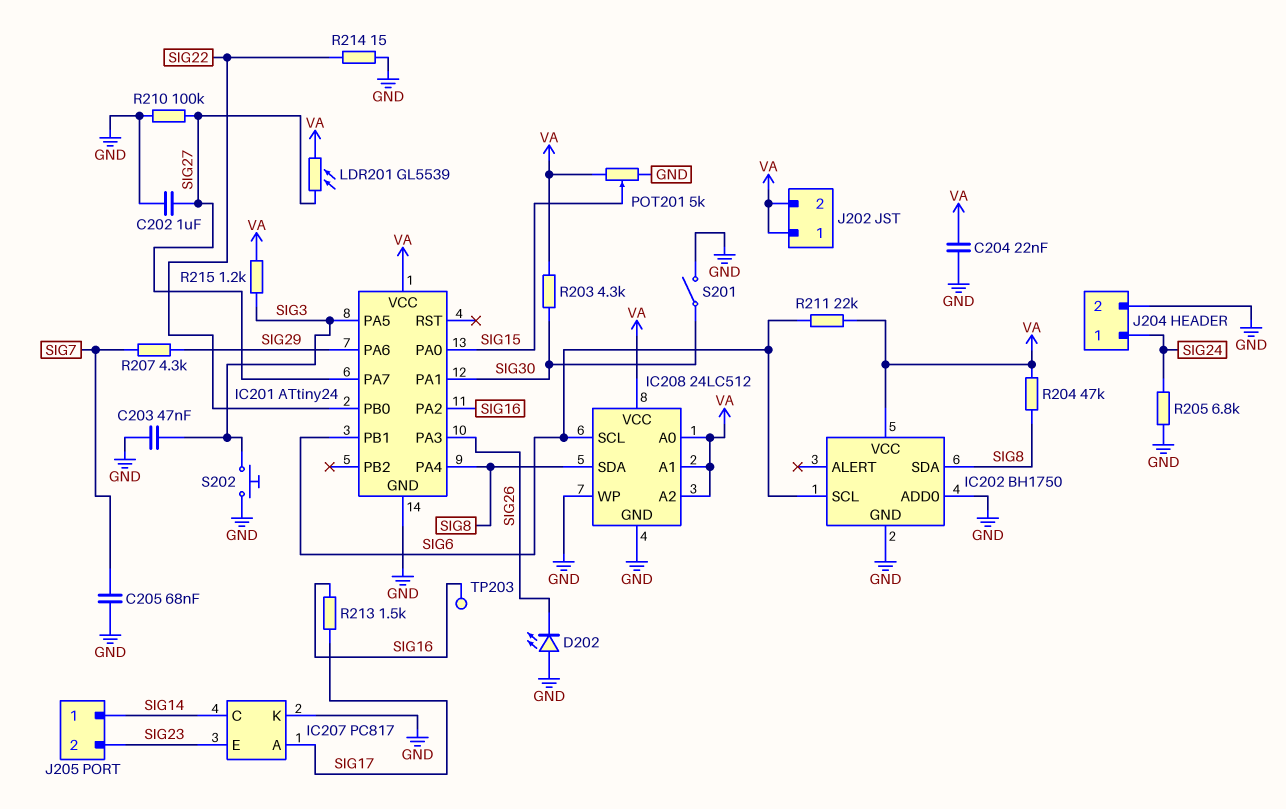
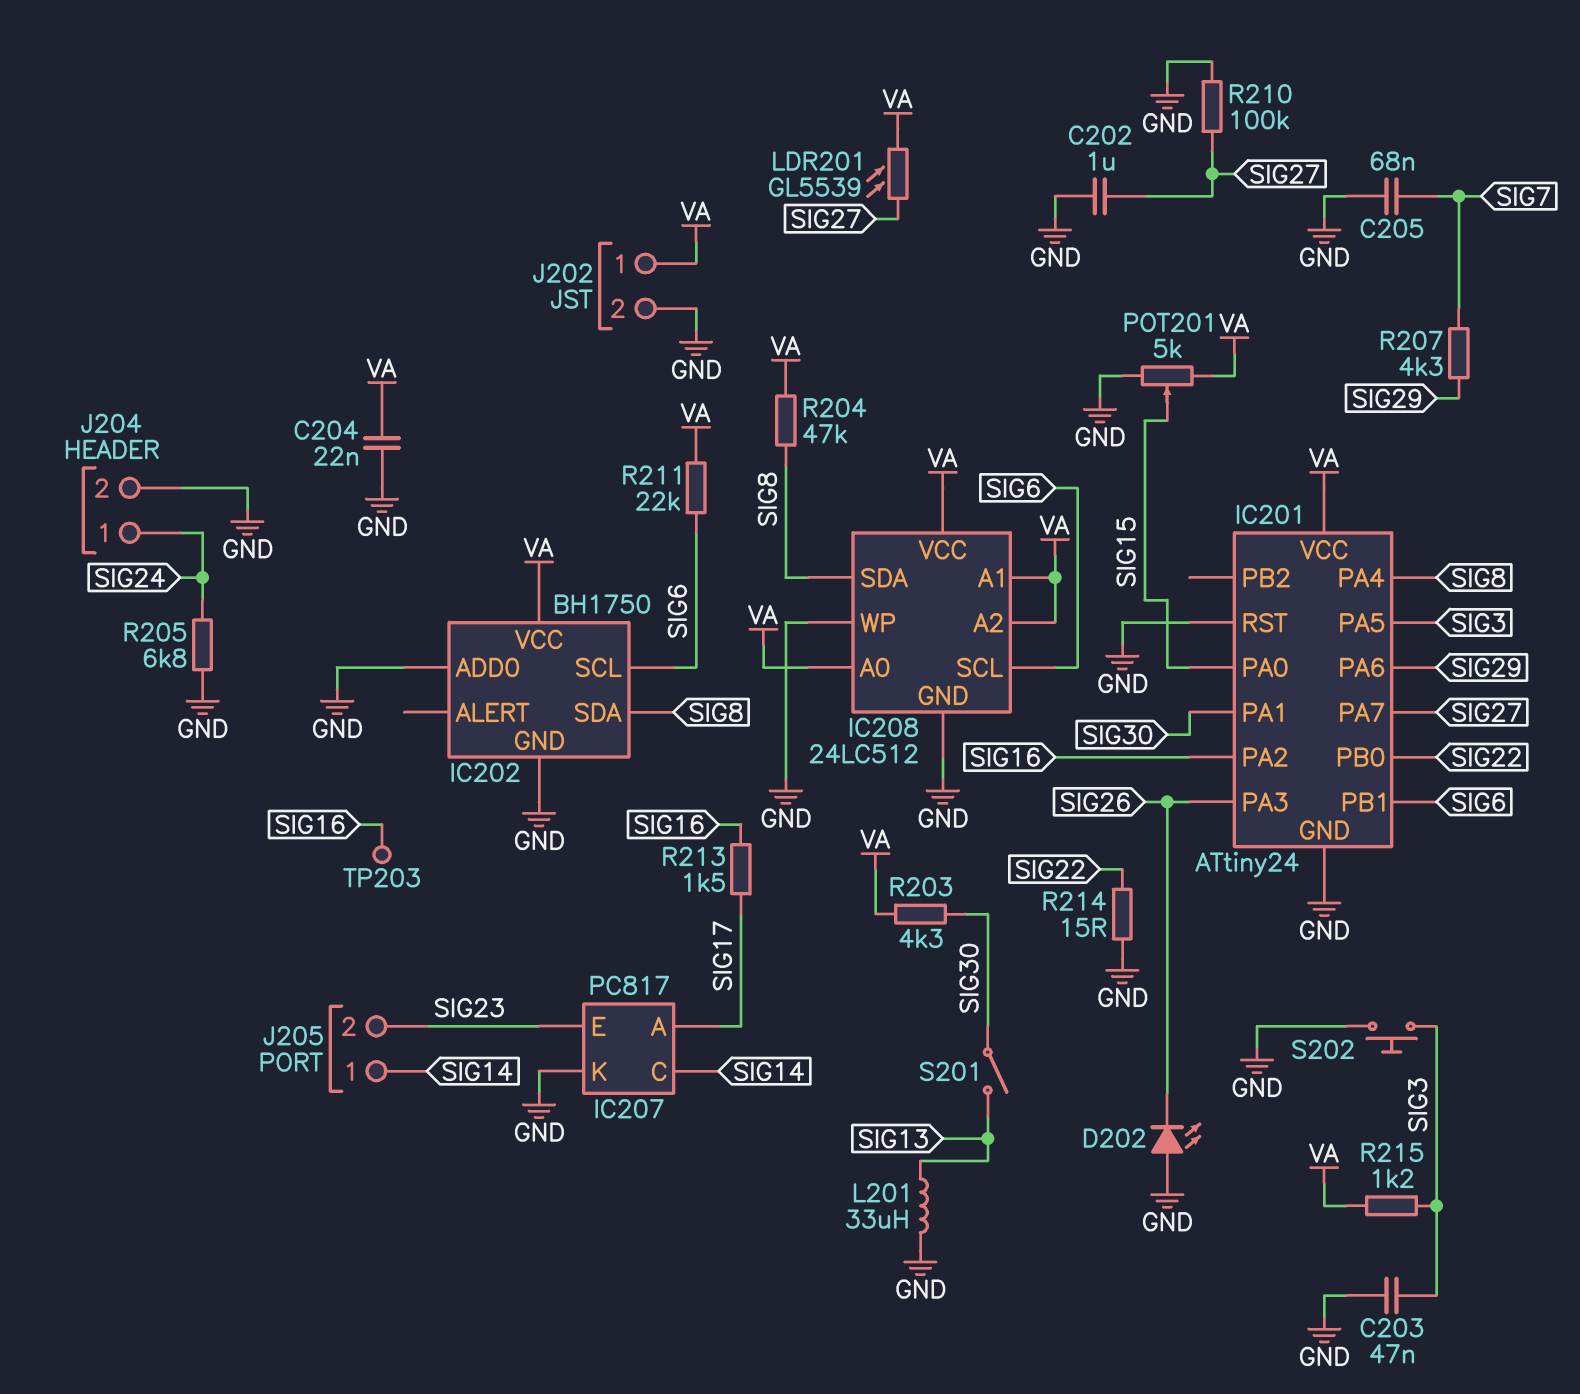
IC201 pin RST: none -> GND
J202 pin 2: VA -> GND
L201: none -> 33uH (GND, SIG13)
S201: switch (GND, SIG30) -> switch (SIG13, SIG30)

